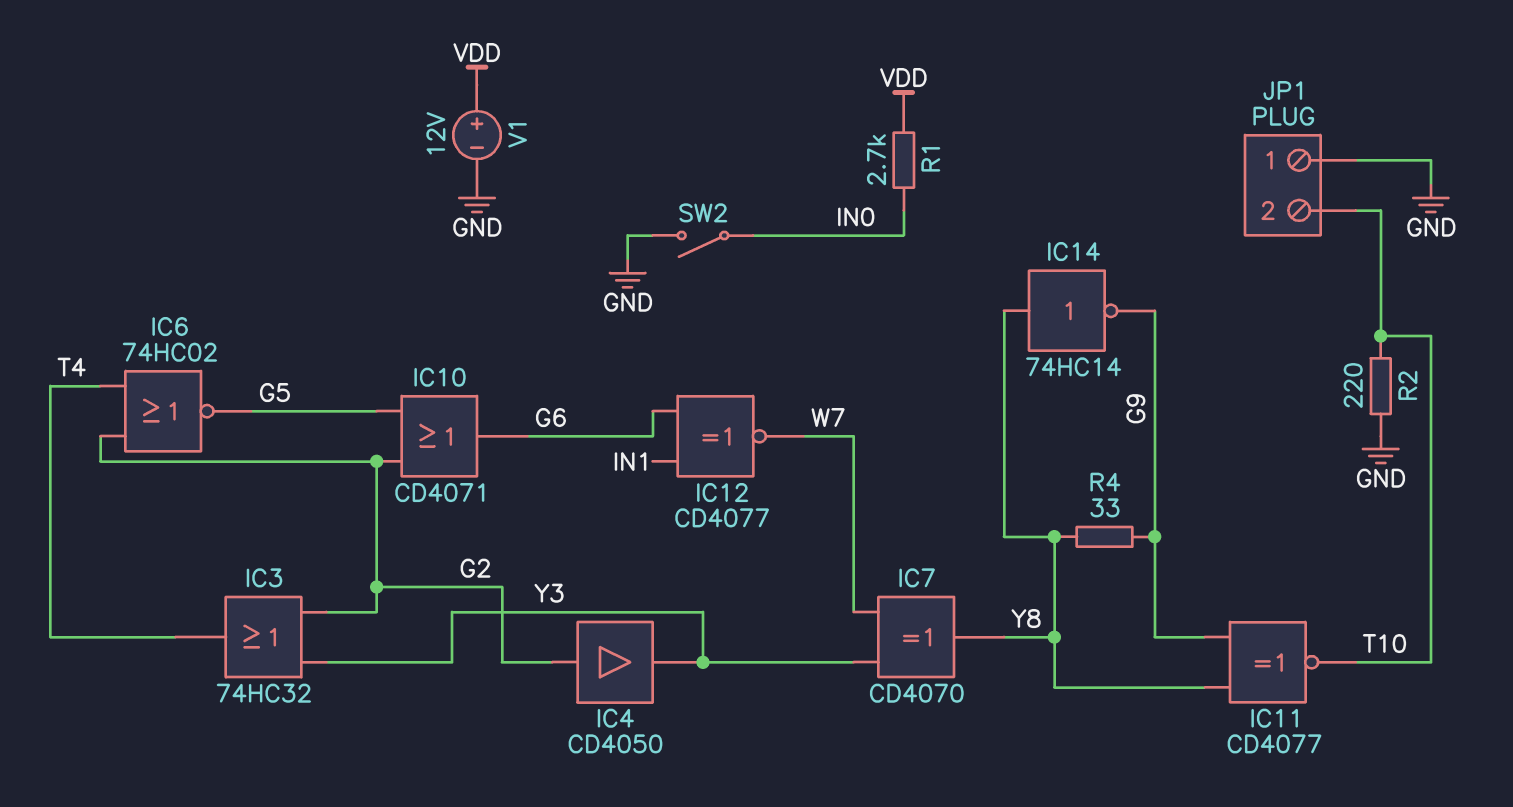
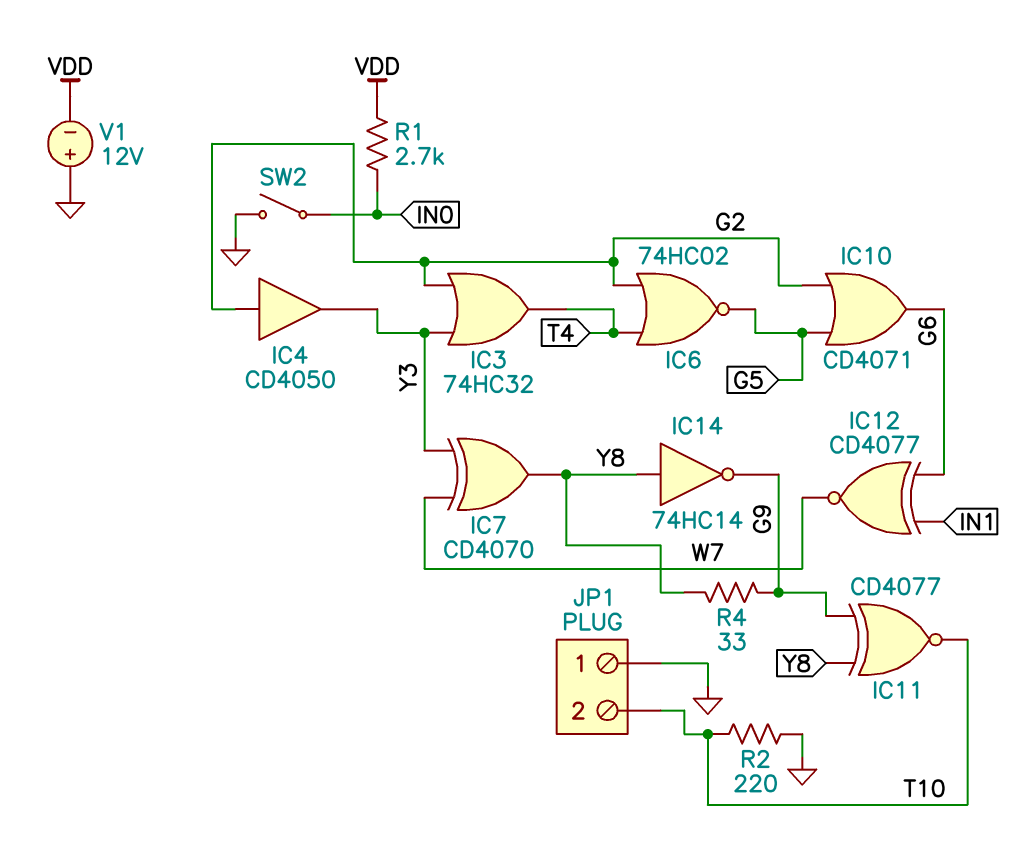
V1: 12V (plus VDD, minus GND) -> 12V (plus GND, minus VDD)

